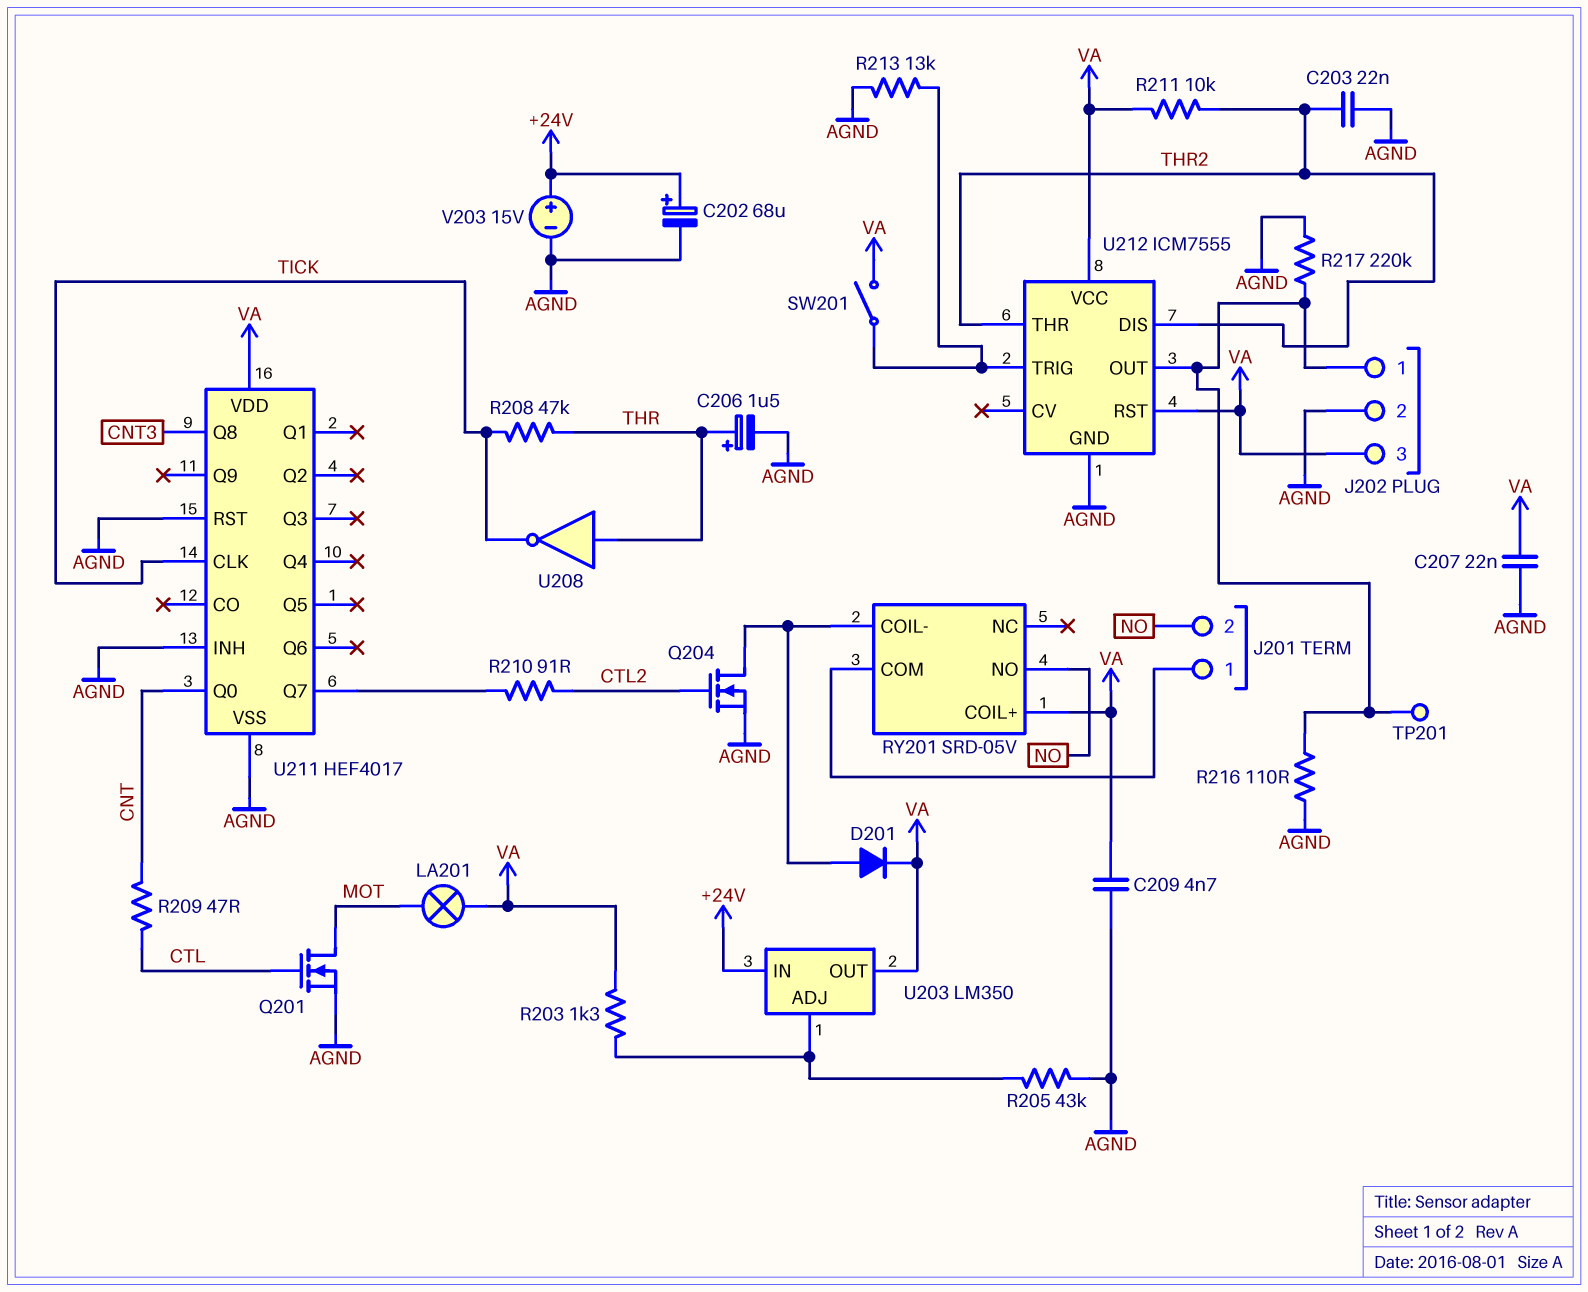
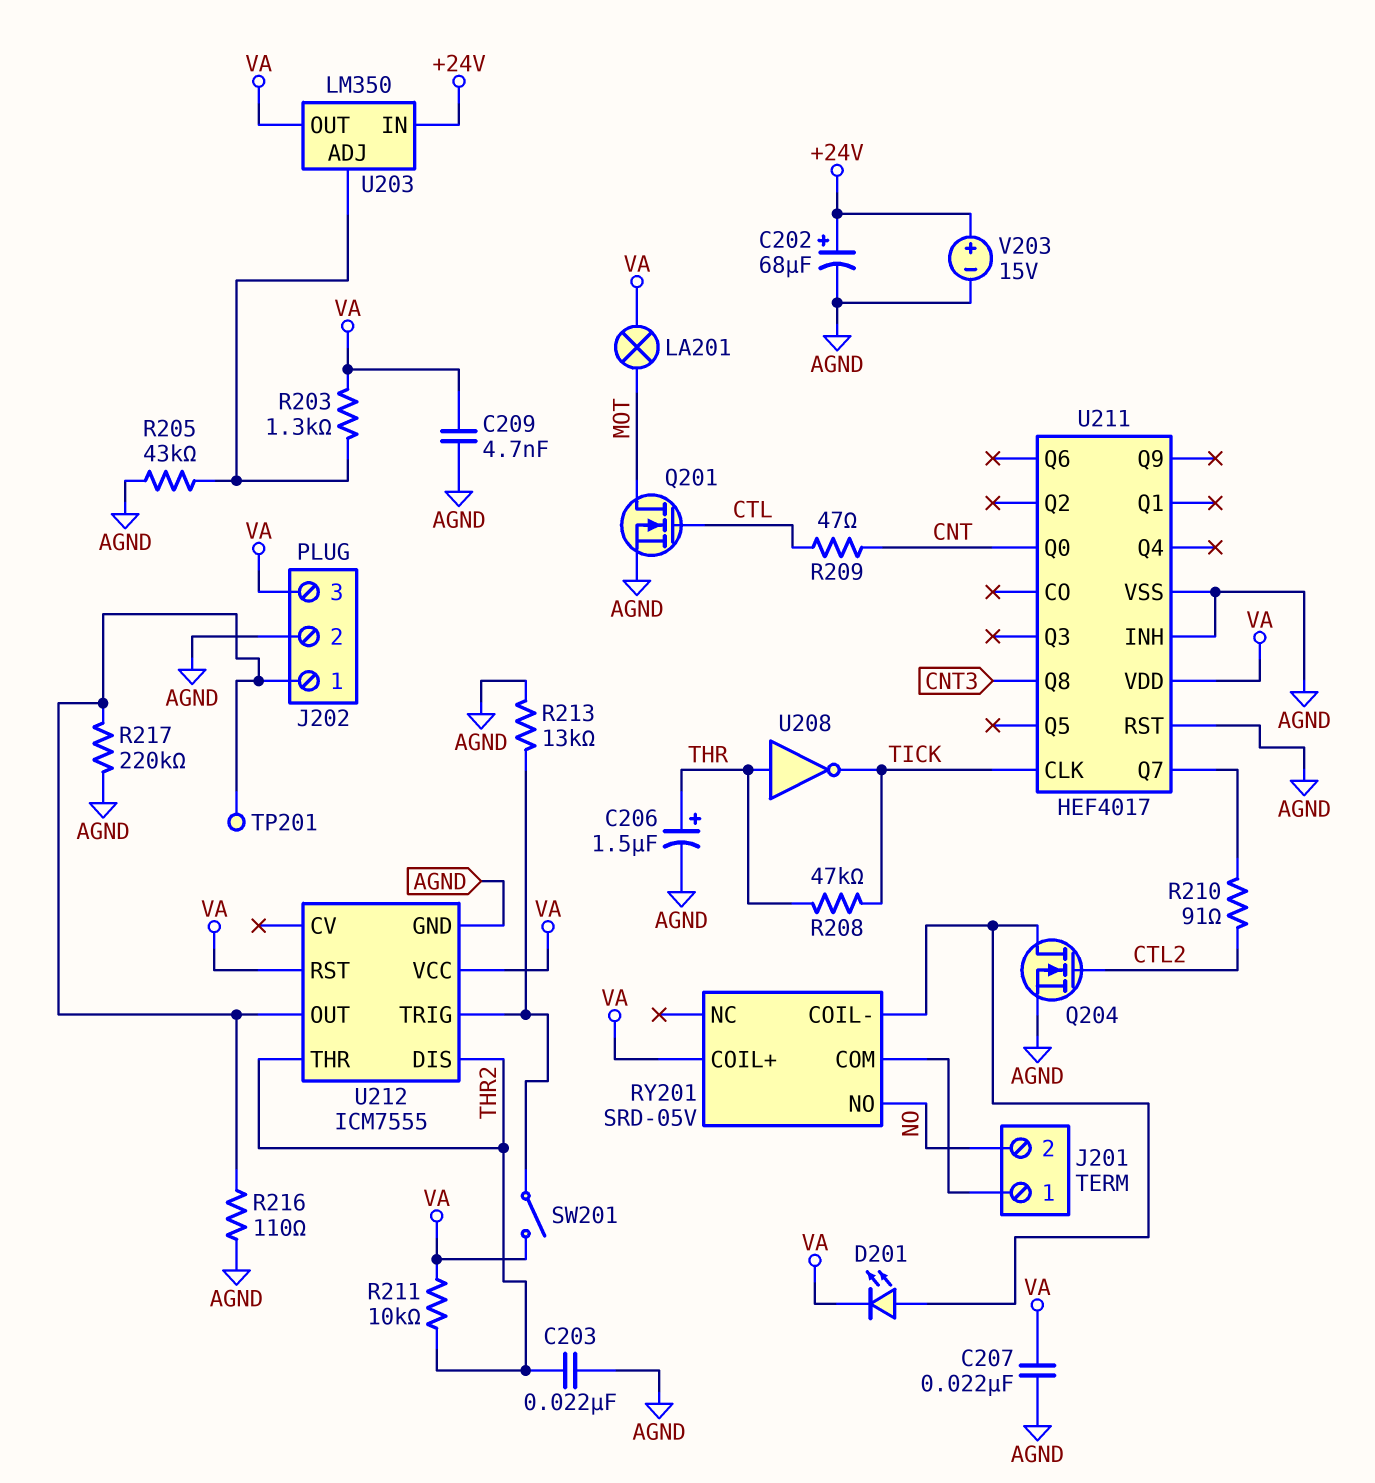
D201: diode (A RY201/COIL-, K VA) -> LED (A RY201/COIL-, K VA)

